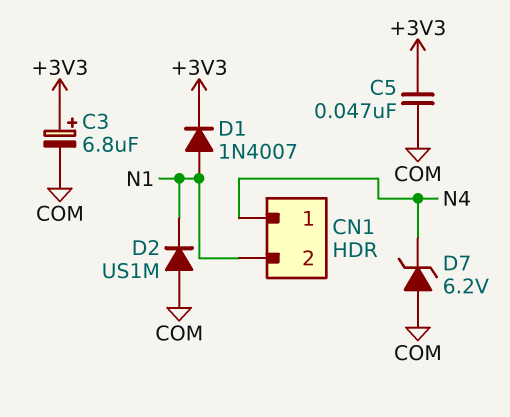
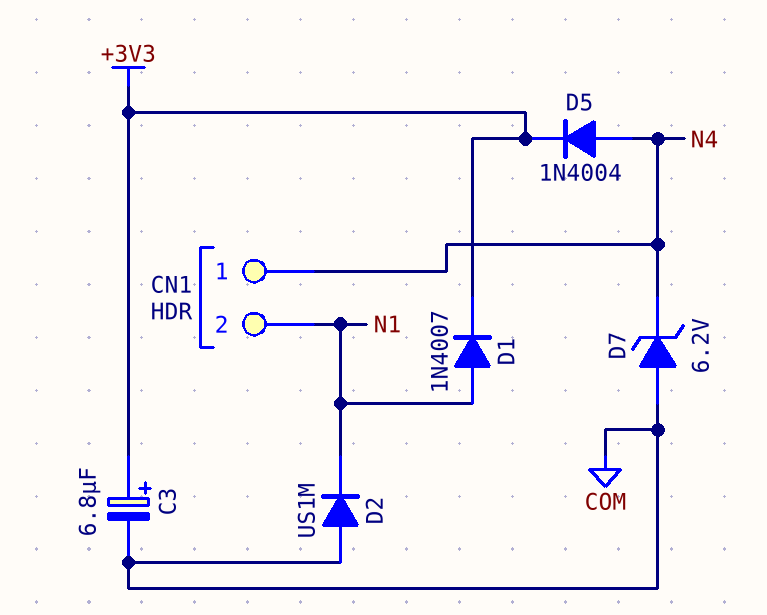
C5: 47nF (+3V3, COM) -> none
D5: none -> diode 1N4004 (A N4, K +3V3)

